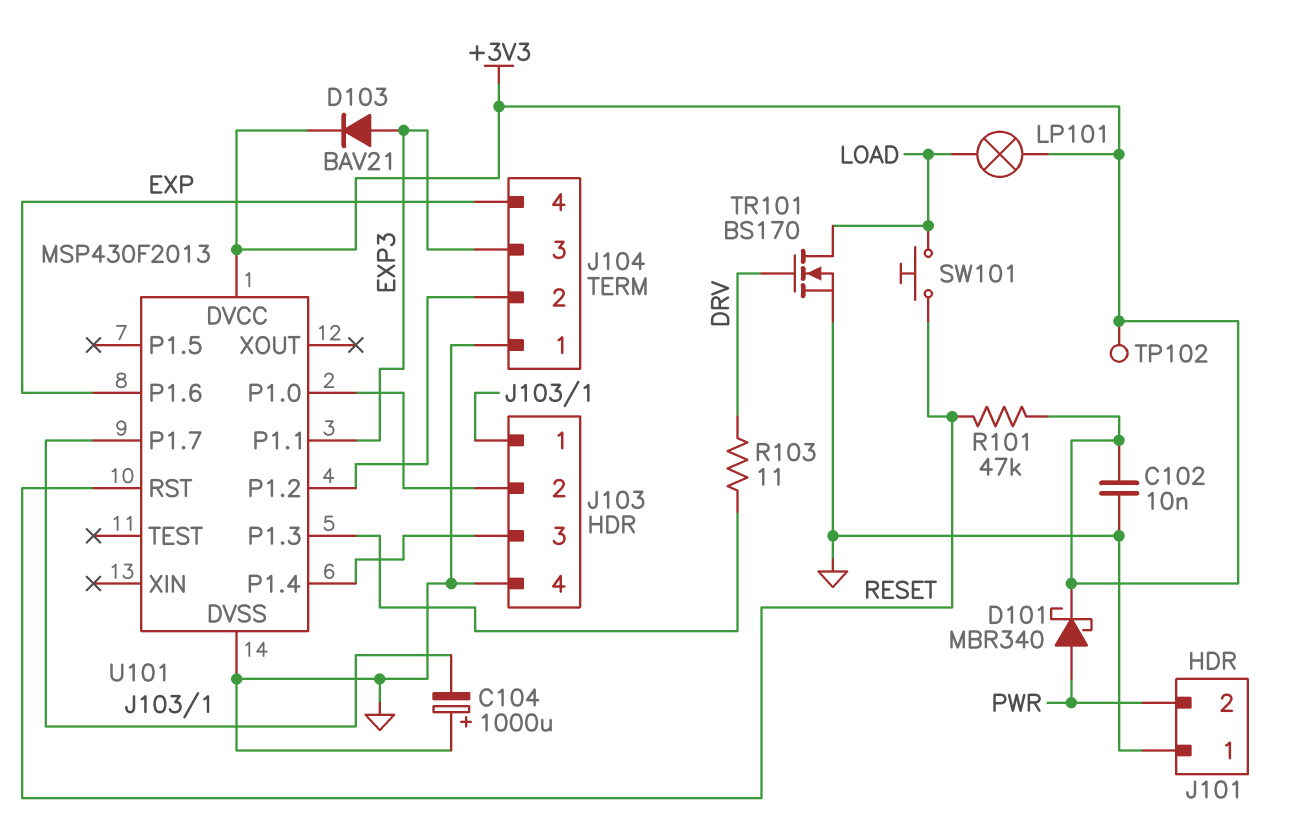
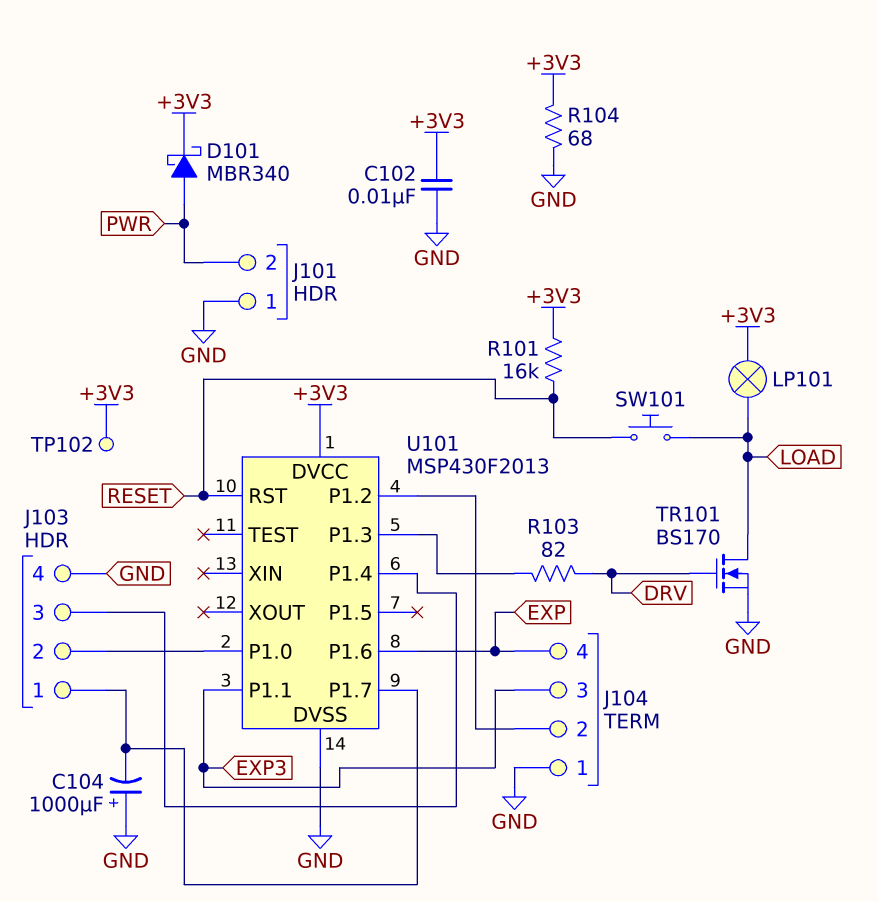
D103: diode BAV21 (A EXP3, K +3V3) -> none
R101: 47k (+3V3, RESET) -> 16k (+3V3, RESET)
R103: 11 (DRV, U101/P1.3) -> 82 (DRV, U101/P1.3)
R104: none -> 68 (+3V3, GND)

